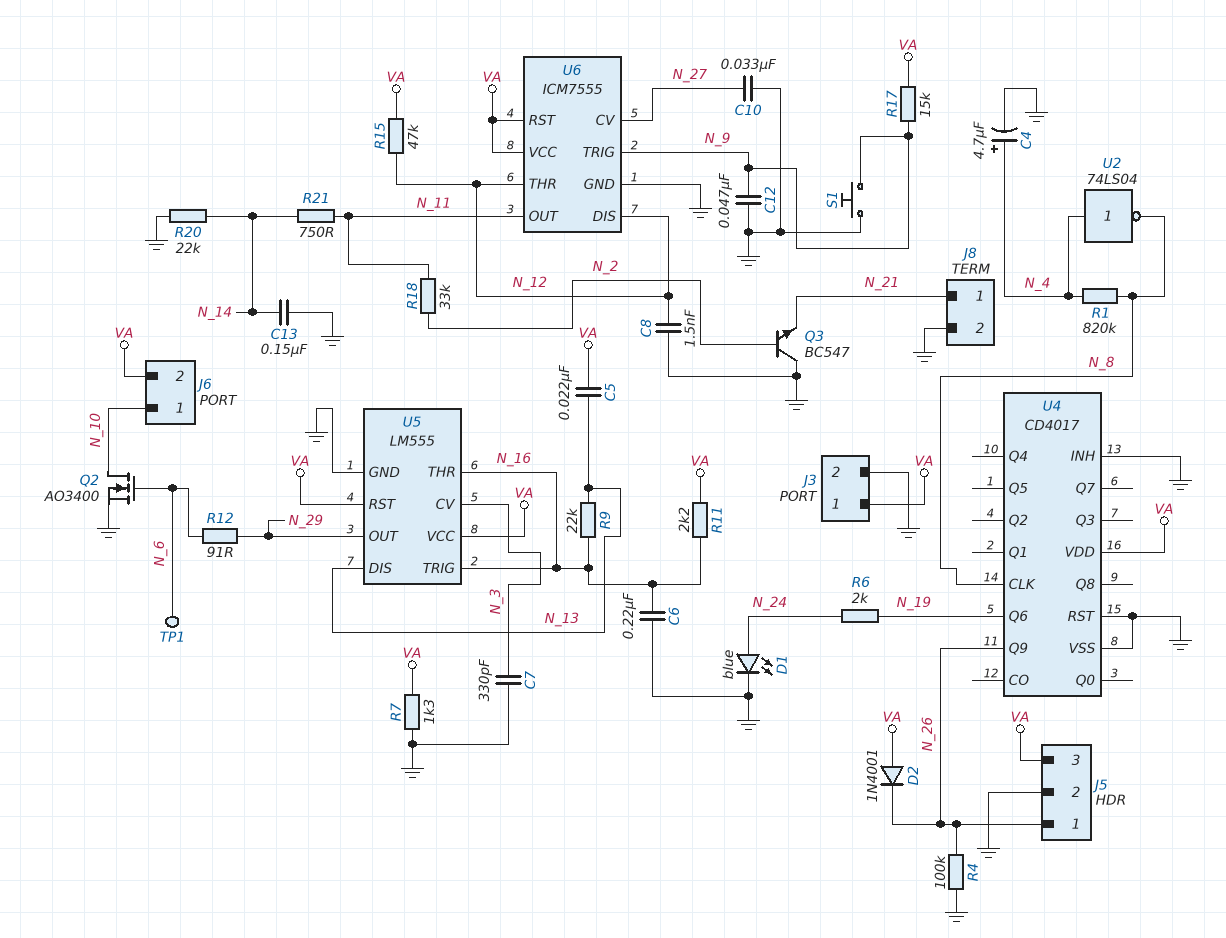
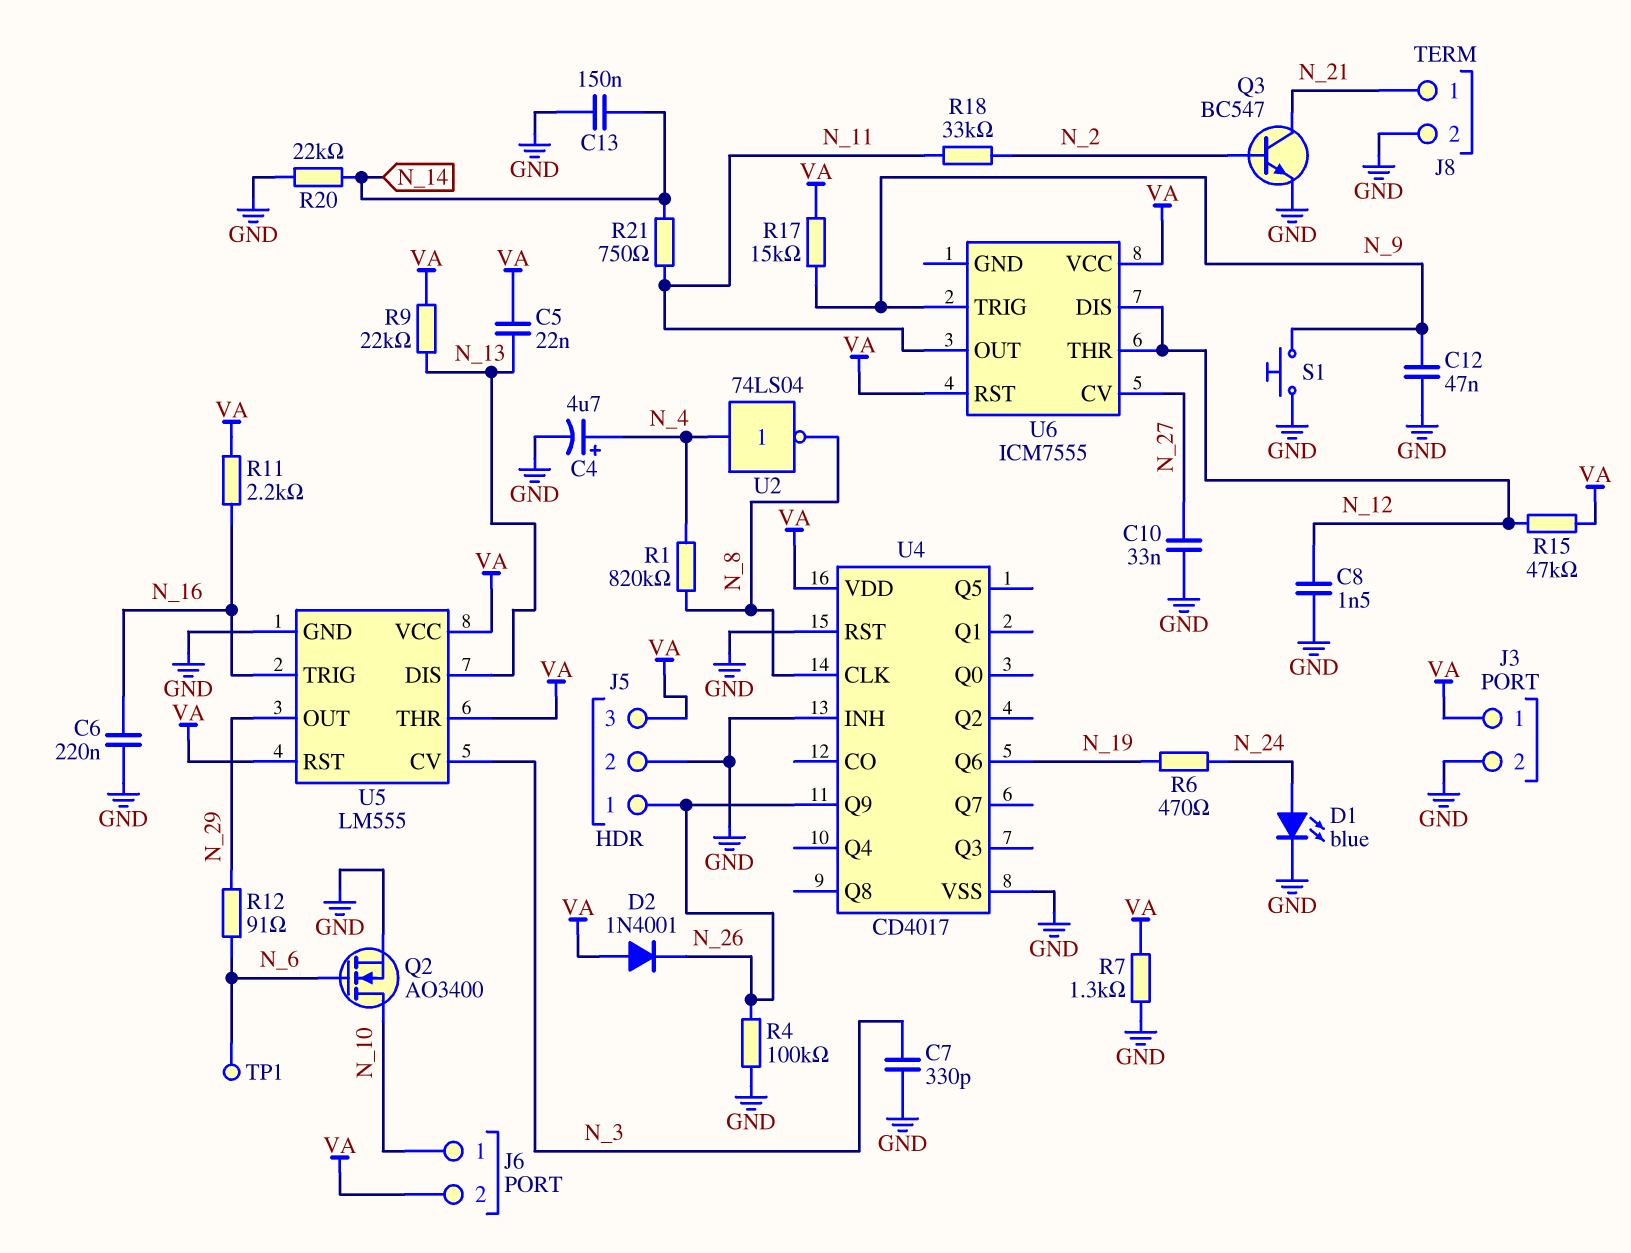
Q3: NPN BC547 (B N_2, C GND, E N_21) -> NPN BC547 (B N_2, C N_21, E GND)
R6: 2k (N_19, N_24) -> 470 (N_19, N_24)
R9: 22k (N_13, N_16) -> 22k (N_13, VA)
U5 pin THR: N_16 -> VA
U6 pin GND: GND -> none

